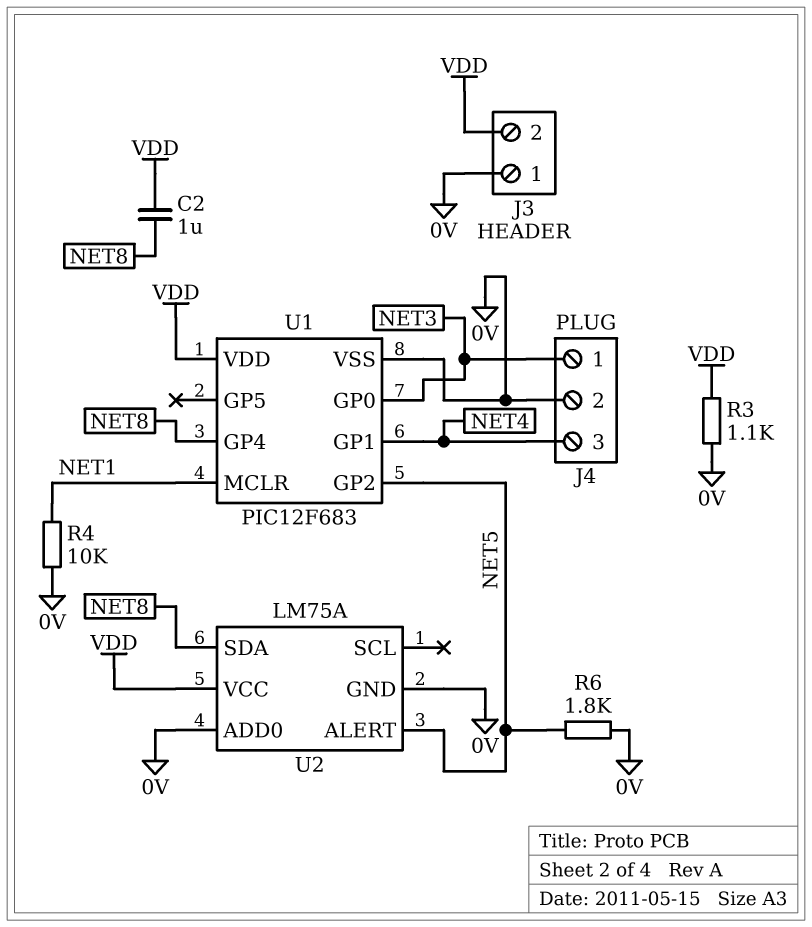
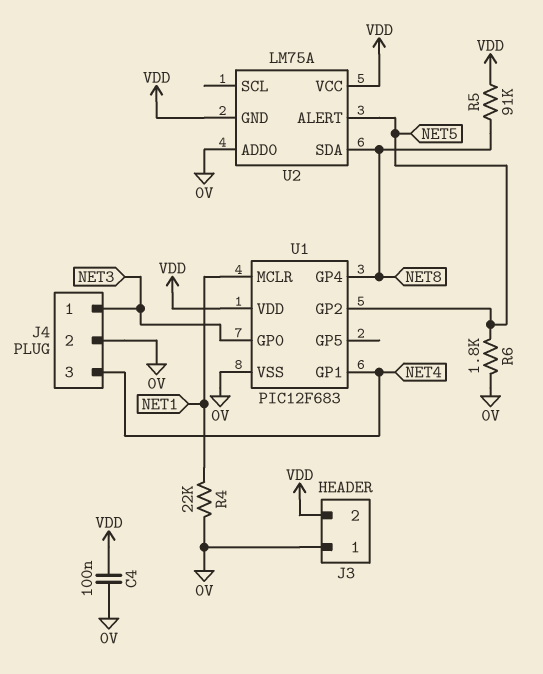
C2: 1uF (NET8, VDD) -> none
C4: none -> 100nF (0V, VDD)
R3: 1.1k (0V, VDD) -> none
R4: 10k (0V, NET1) -> 22k (0V, NET1)
R5: none -> 91k (NET8, VDD)
U2 pin GND: 0V -> VDD

